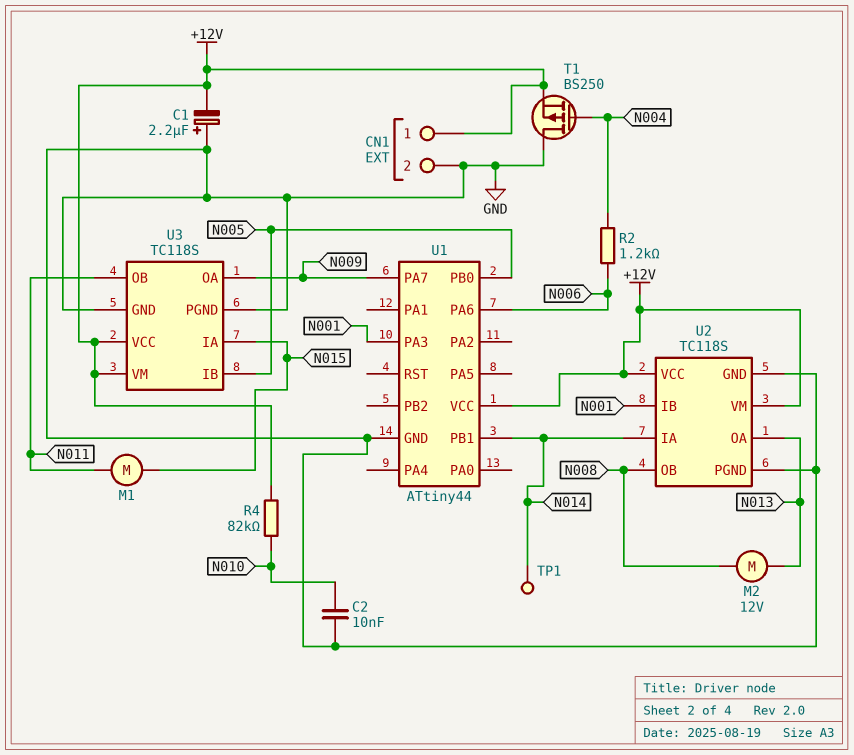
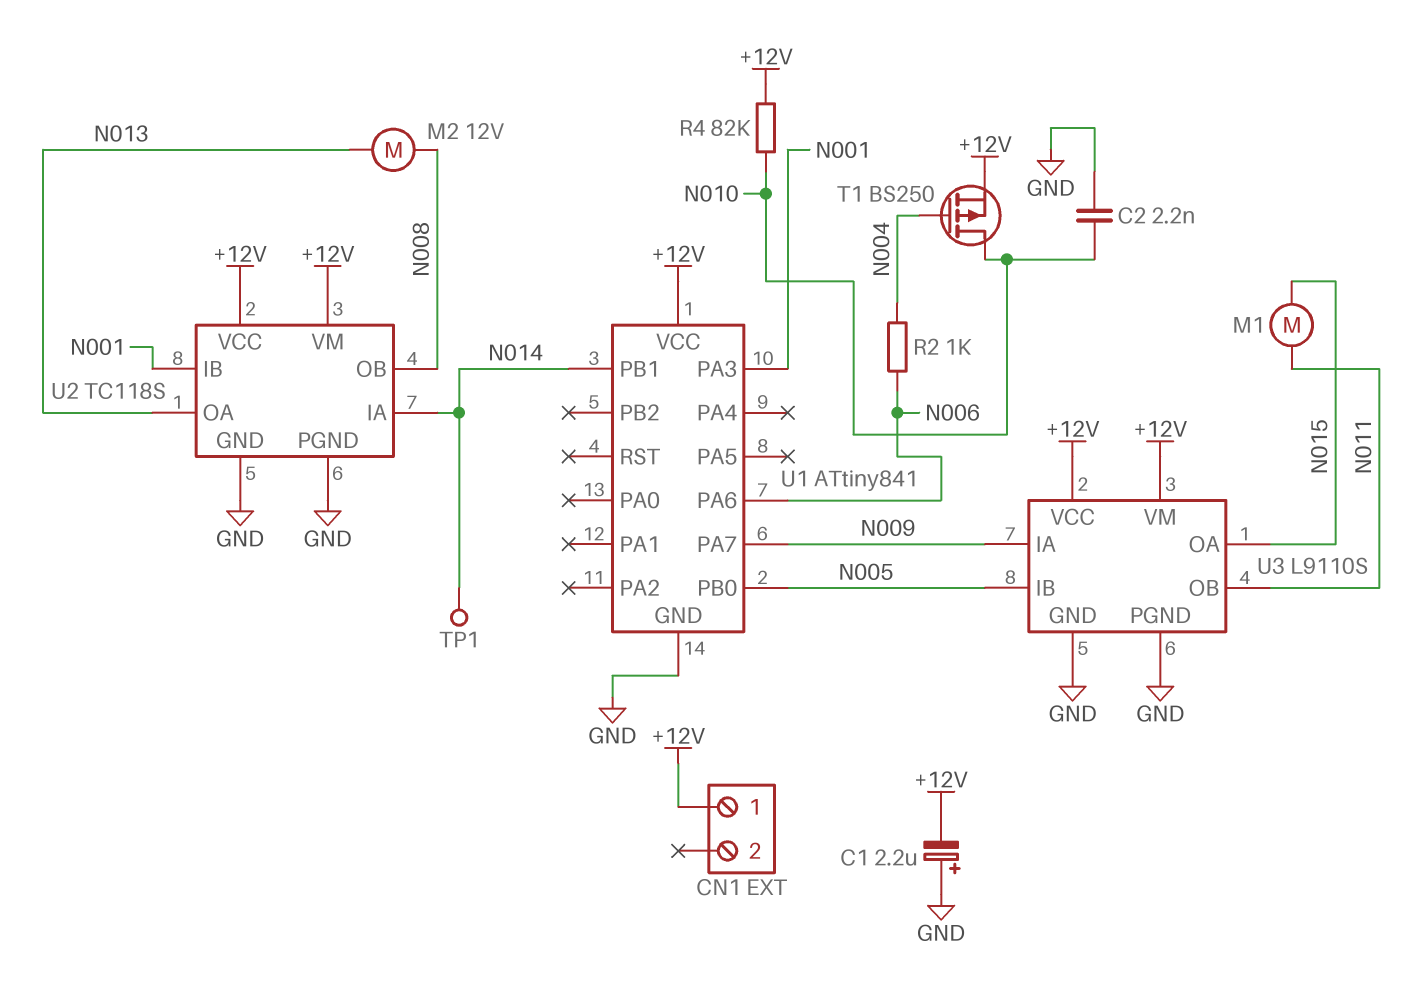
C2: 10nF (GND, N010) -> 2.2nF (GND, N010)
CN1 pin 2: GND -> none
R2: 1.2k (N004, N006) -> 1k (N004, N006)
T1: PMOS BS250 (G N004, D GND, S +12V) -> PMOS BS250 (G N004, D N010, S +12V)
U1: ATtiny44 -> ATtiny841
U3: TC118S -> L9110S
U3 pin IA: N015 -> N009
U3 pin OA: N009 -> N015

